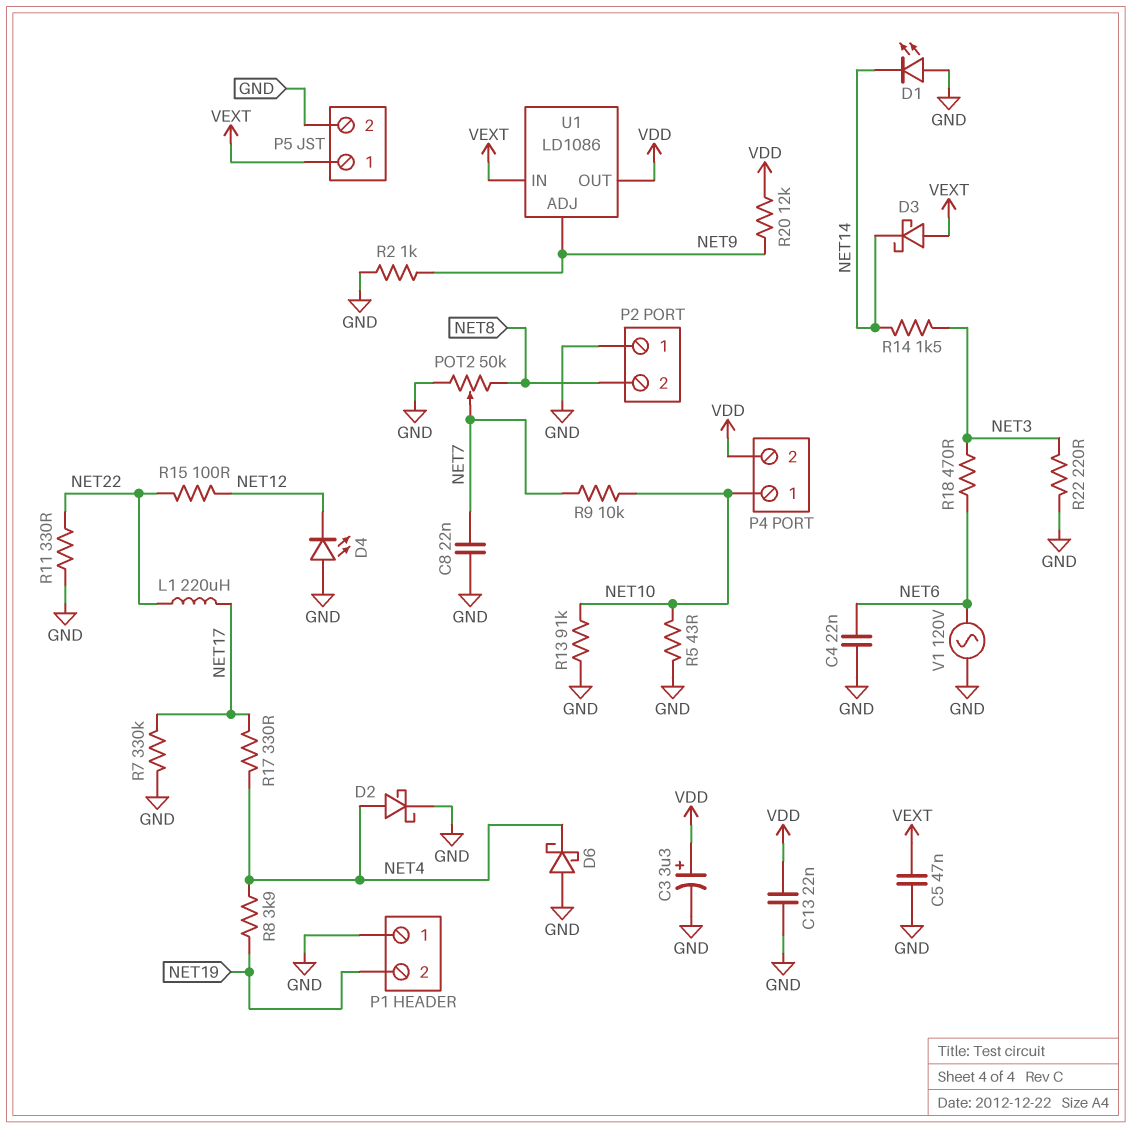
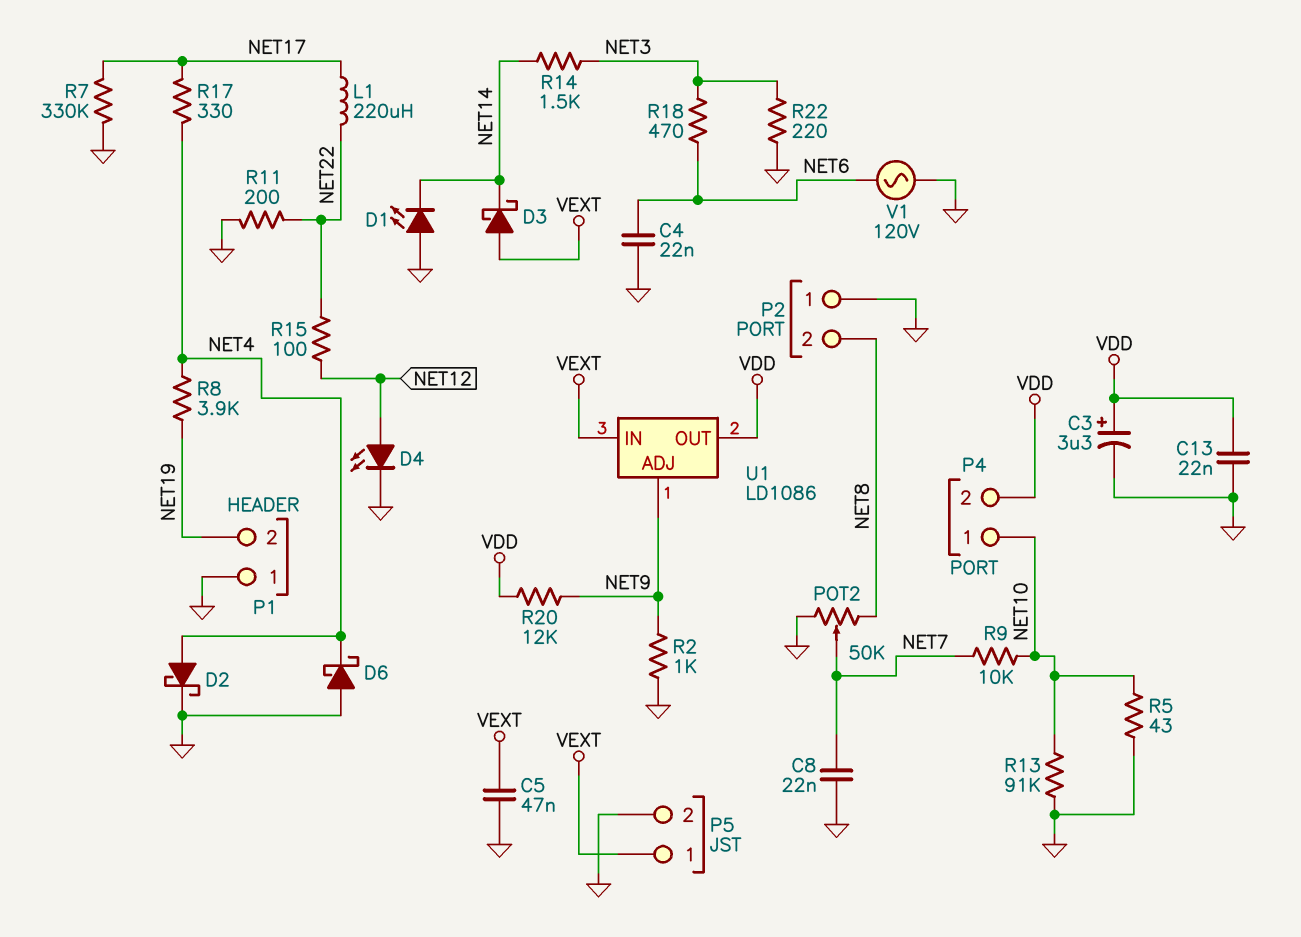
D4: LED (A GND, K NET12) -> LED (A NET12, K GND)
R11: 330 (GND, NET22) -> 200 (GND, NET22)

